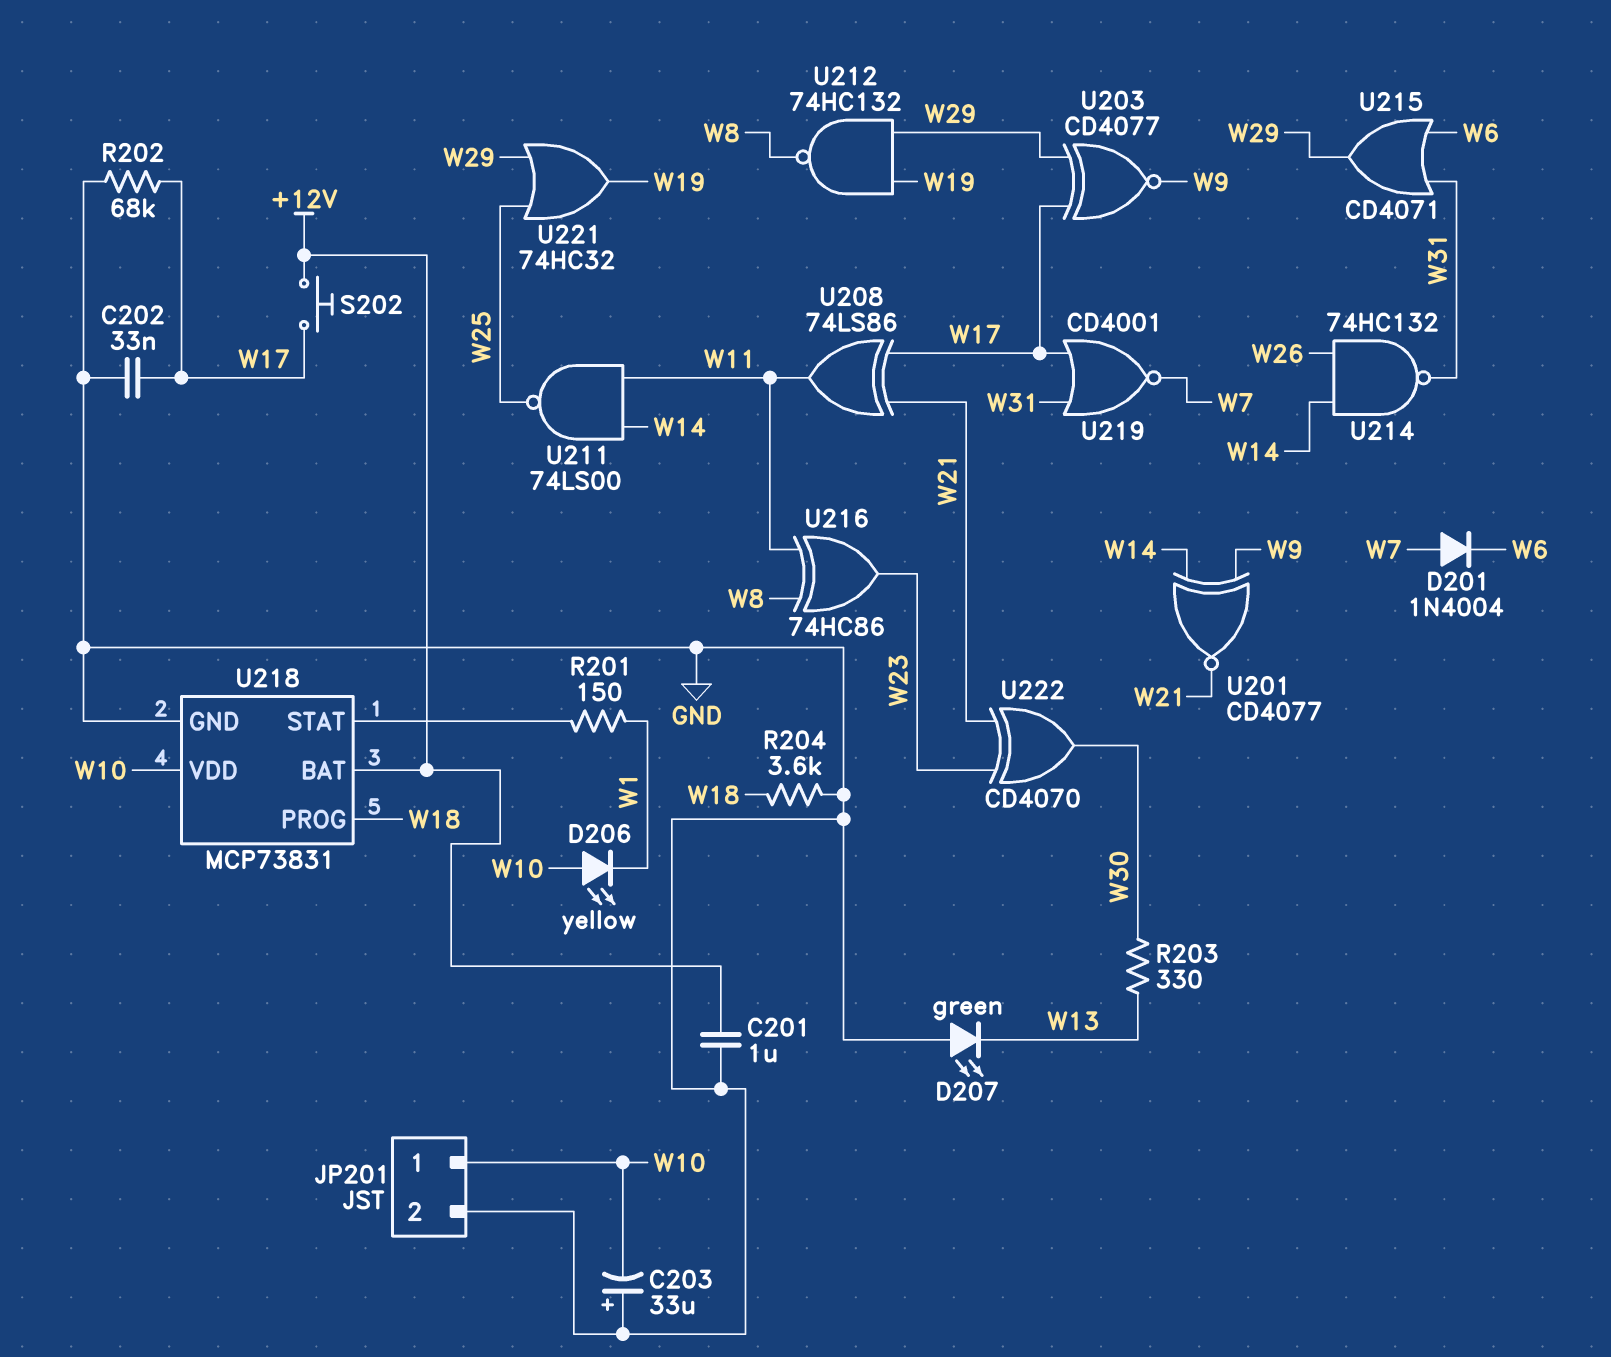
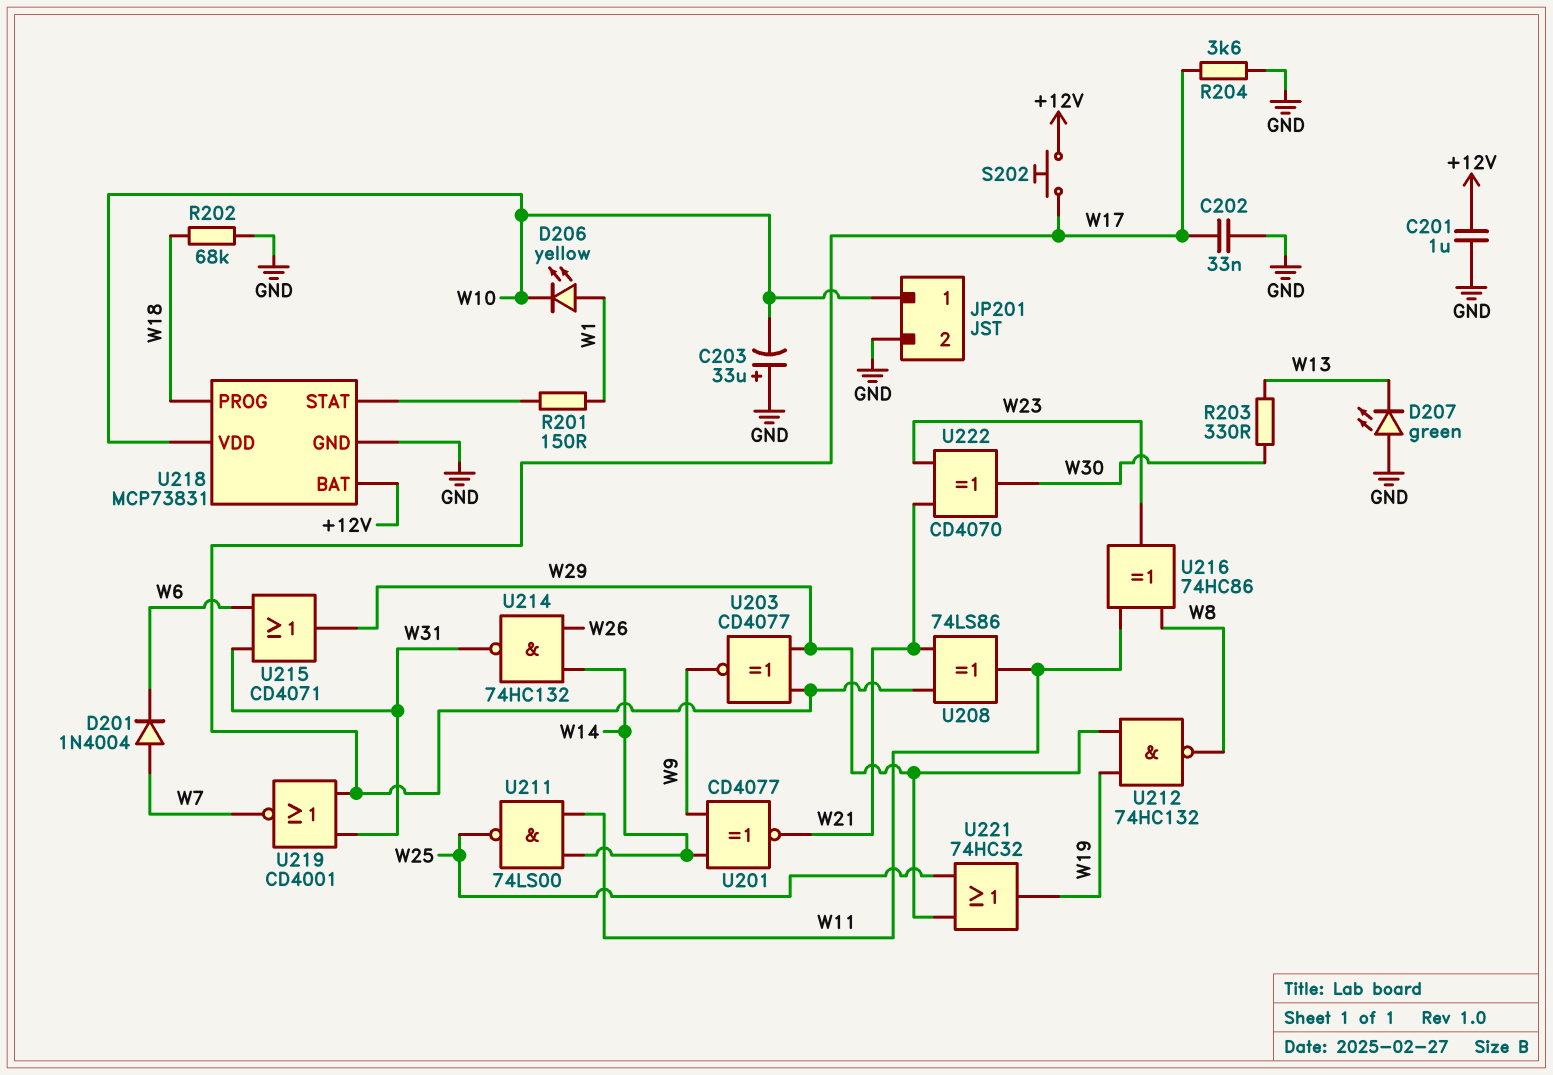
D206: LED yellow (A W10, K W1) -> LED yellow (A W1, K W10)
R202: 68k (GND, W17) -> 68k (GND, W18)
R204: 3.6k (GND, W18) -> 3.6k (GND, W17)

